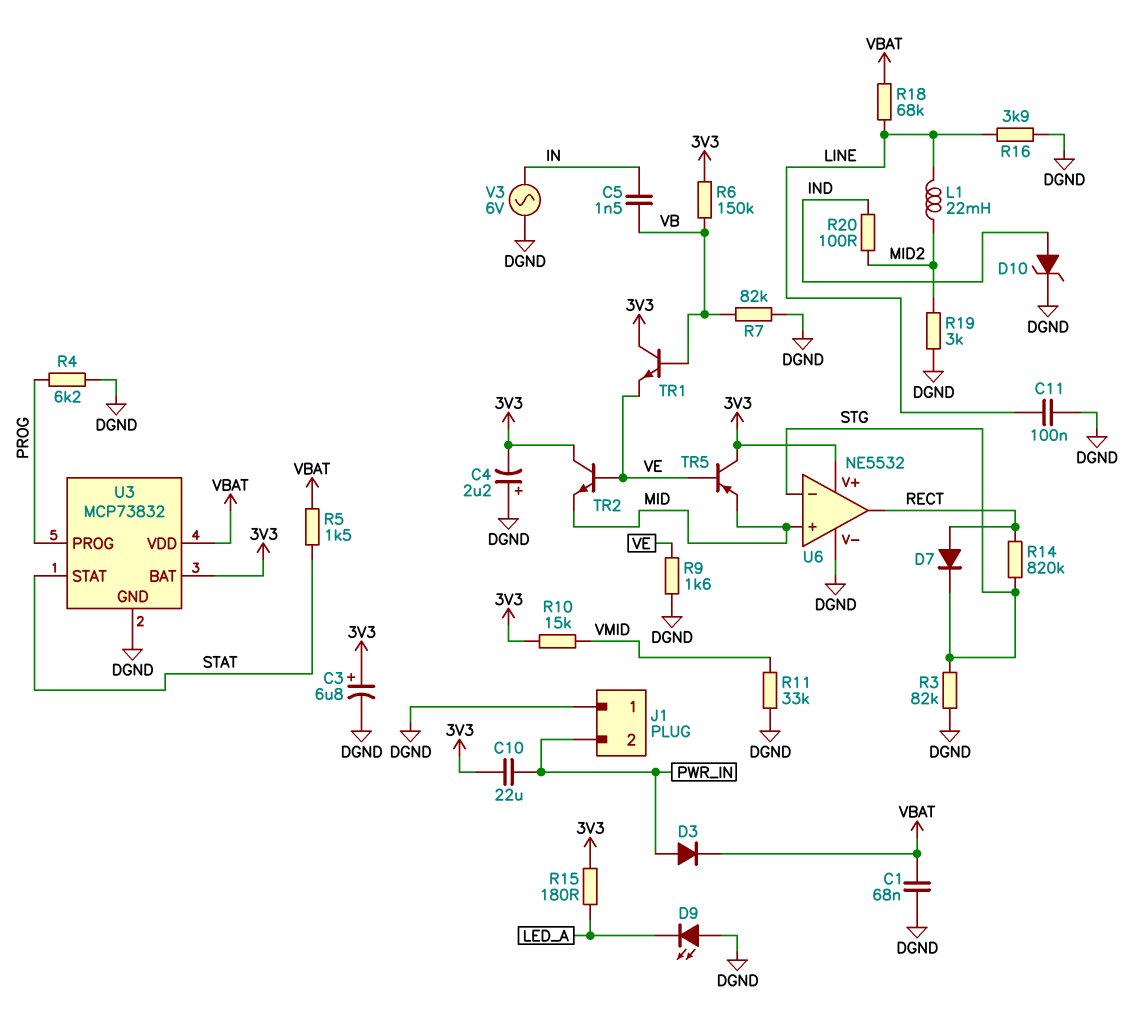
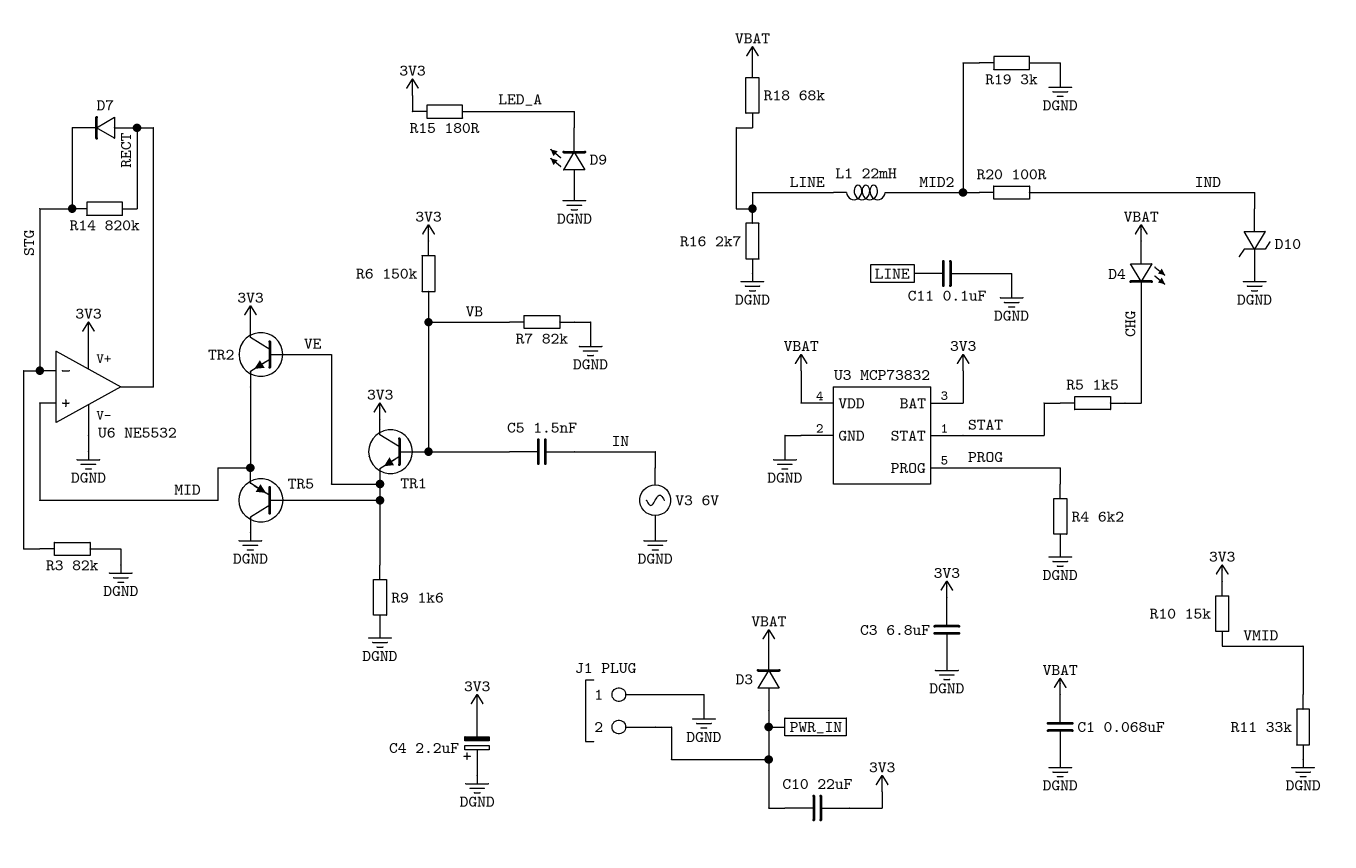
C3: 6.8uF (plus 3V3, minus DGND) -> 6.8uF (3V3, DGND)
D4: none -> LED (A VBAT, K CHG)
R5: 1.5k (STAT, VBAT) -> 1.5k (CHG, STAT)
R16: 3.9k (DGND, LINE) -> 2.7k (DGND, LINE)
TR5: PNP (B VE, C 3V3, E MID) -> PNP (B VE, C DGND, E MID)

